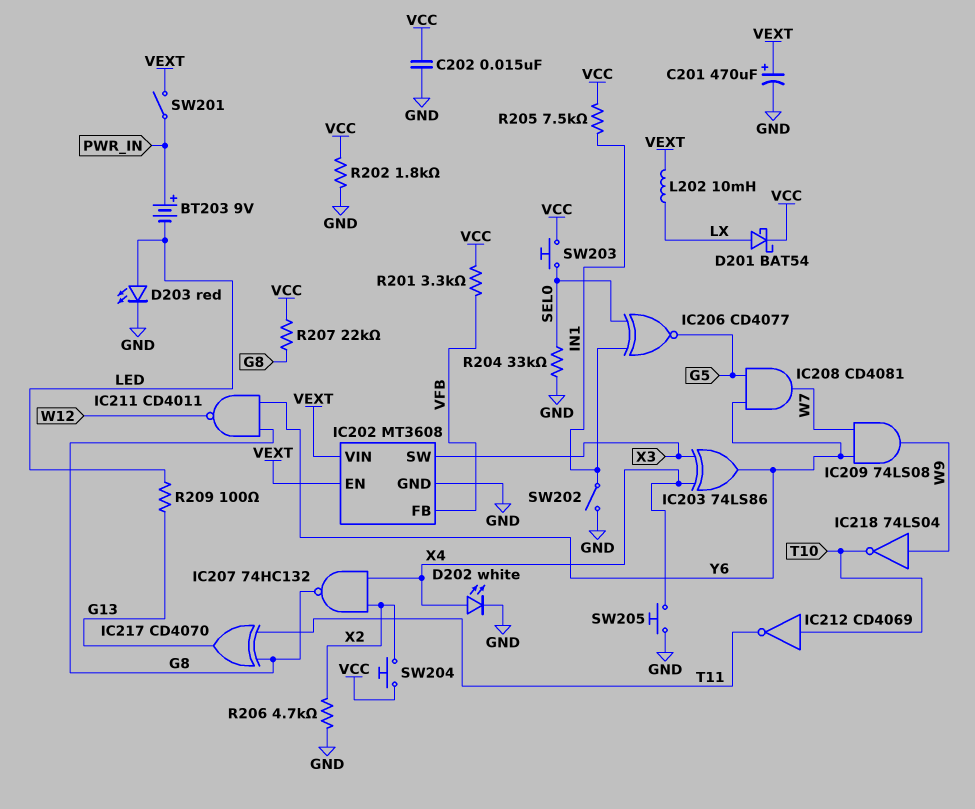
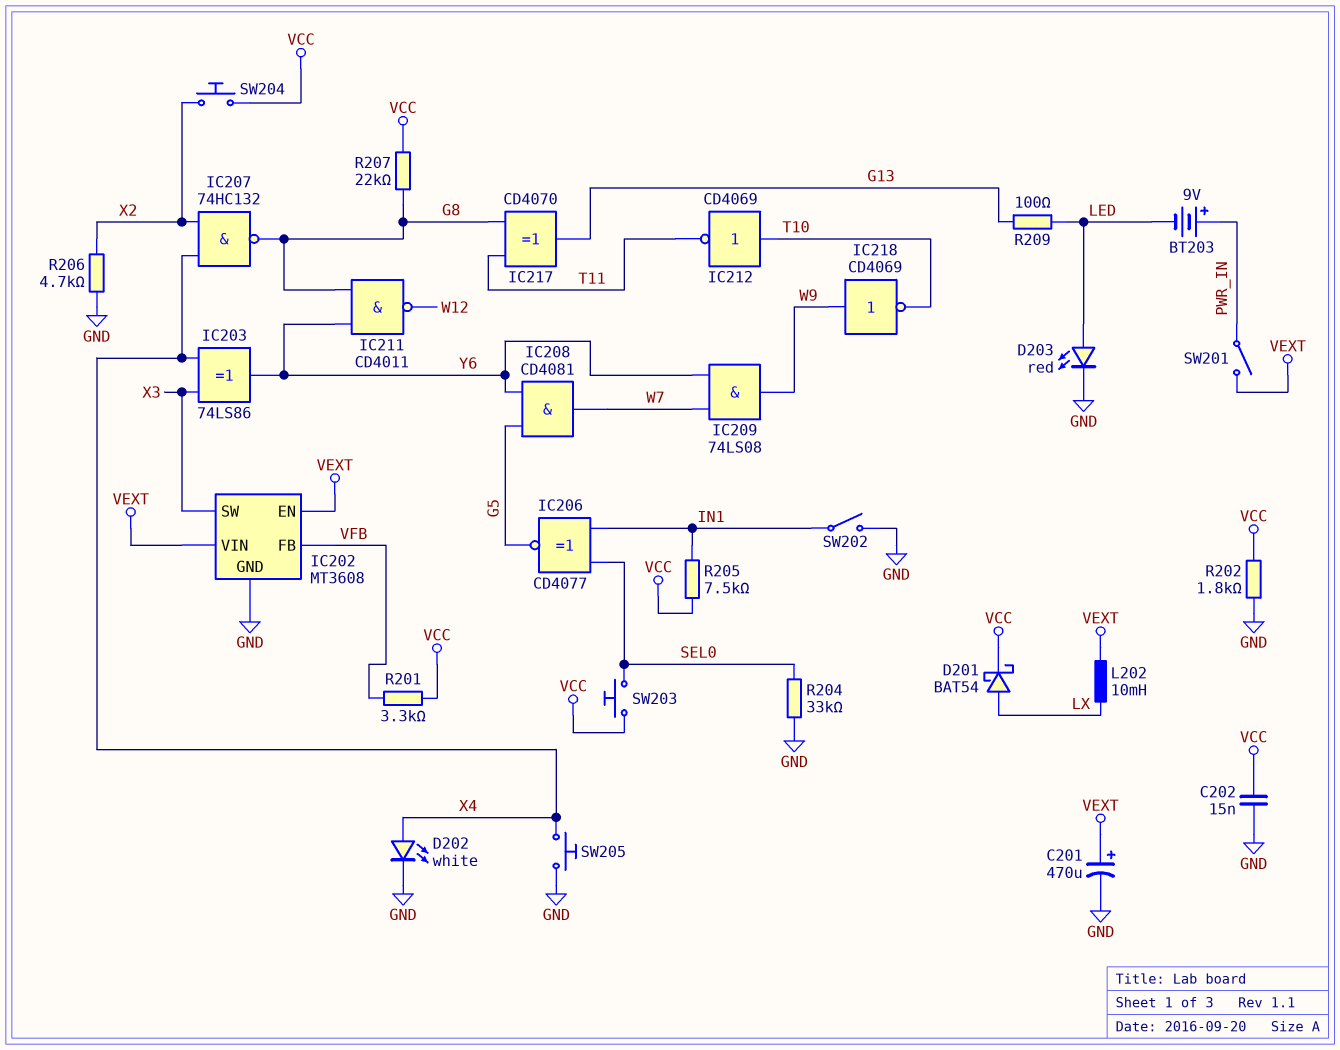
IC218: NOT 74LS04 (in W9, out T10) -> NOT CD4069 (in W9, out T10)

